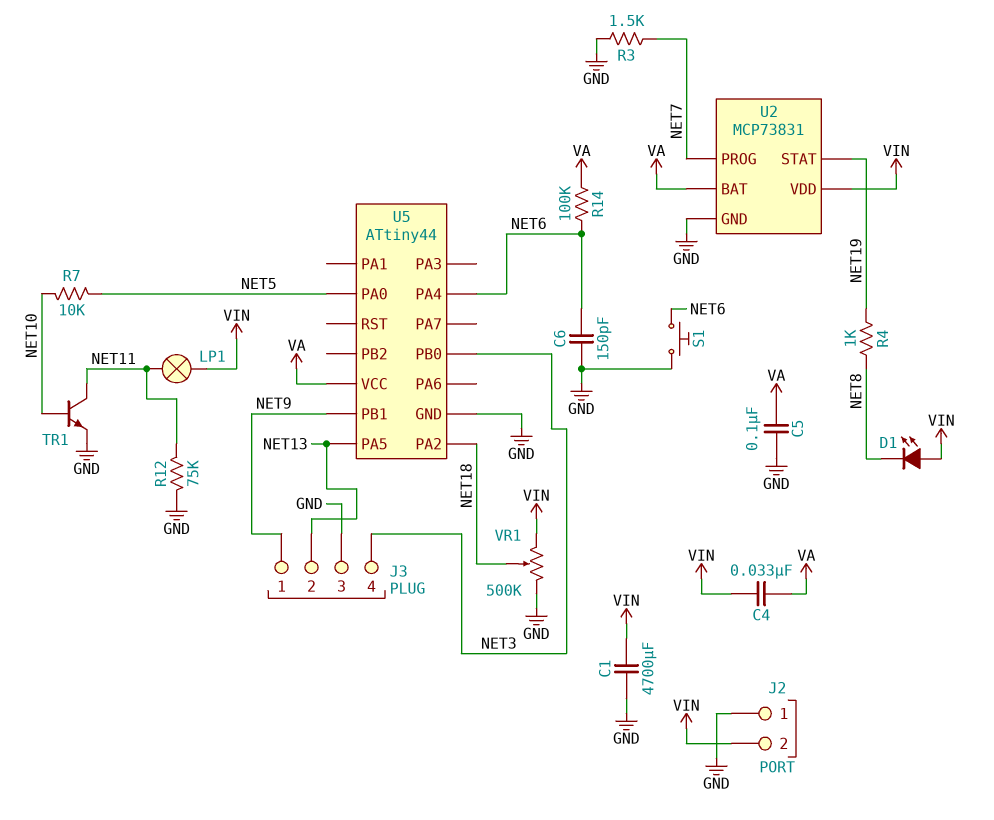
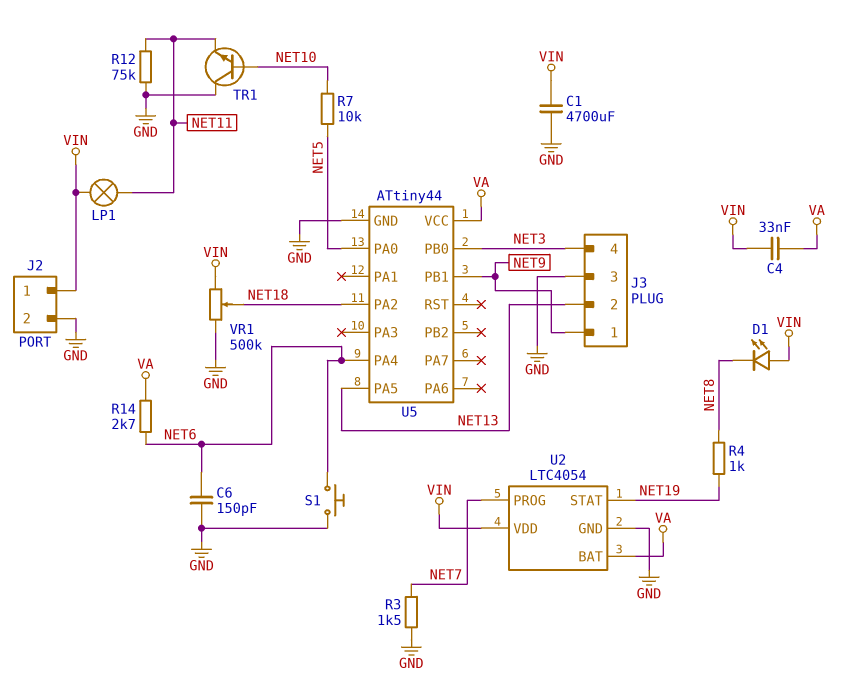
C5: 100nF (GND, VA) -> none
J2 pin 1: GND -> VIN
J2 pin 2: VIN -> GND
R14: 100k (NET6, VA) -> 2.7k (NET6, VA)
TR1: NPN (B NET10, C NET11, E GND) -> NPN (B NET10, C GND, E NET11)
U2: MCP73831 -> LTC4054

